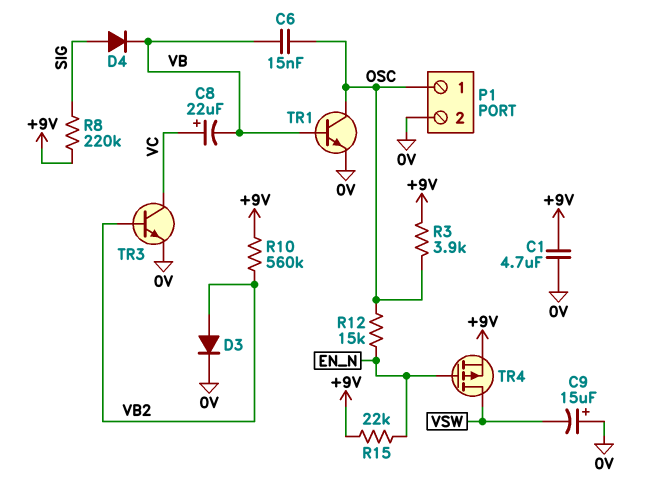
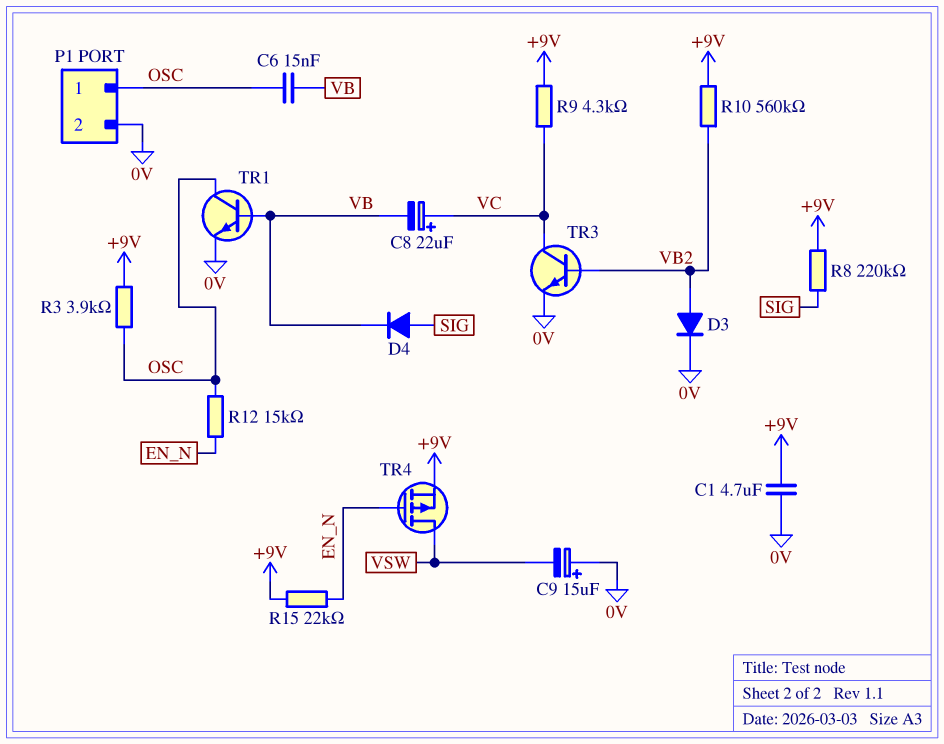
R9: none -> 4.3k (+9V, VC)

